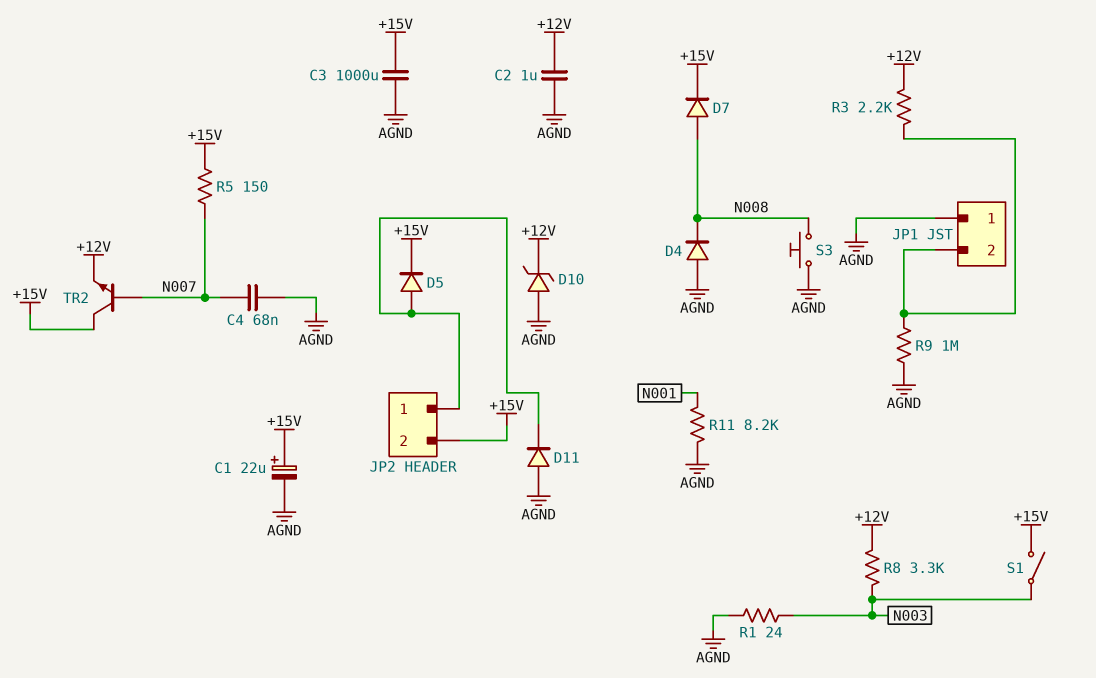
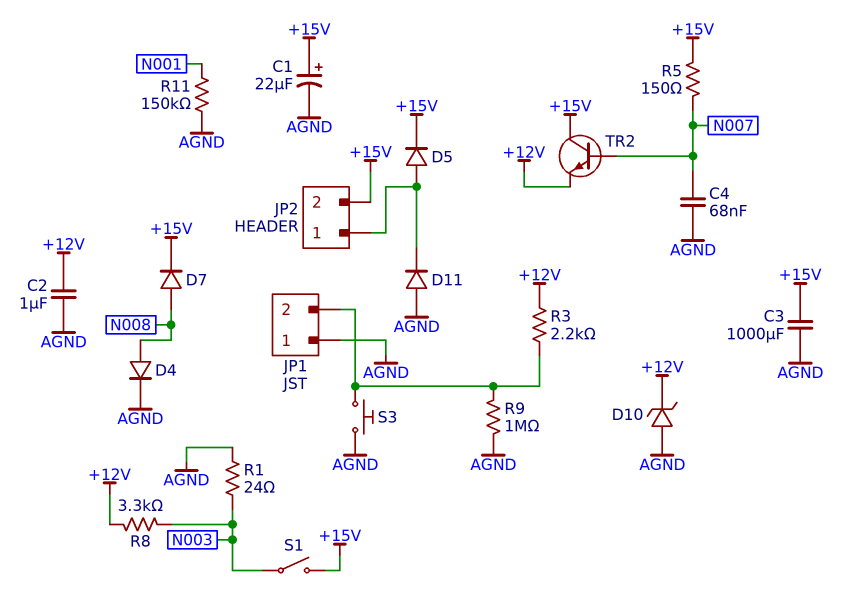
D4: diode (A AGND, K N008) -> diode (A N008, K AGND)
R11: 8.2k (AGND, N001) -> 150k (AGND, N001)
S3: button (AGND, N008) -> button (AGND, JP1/2)

